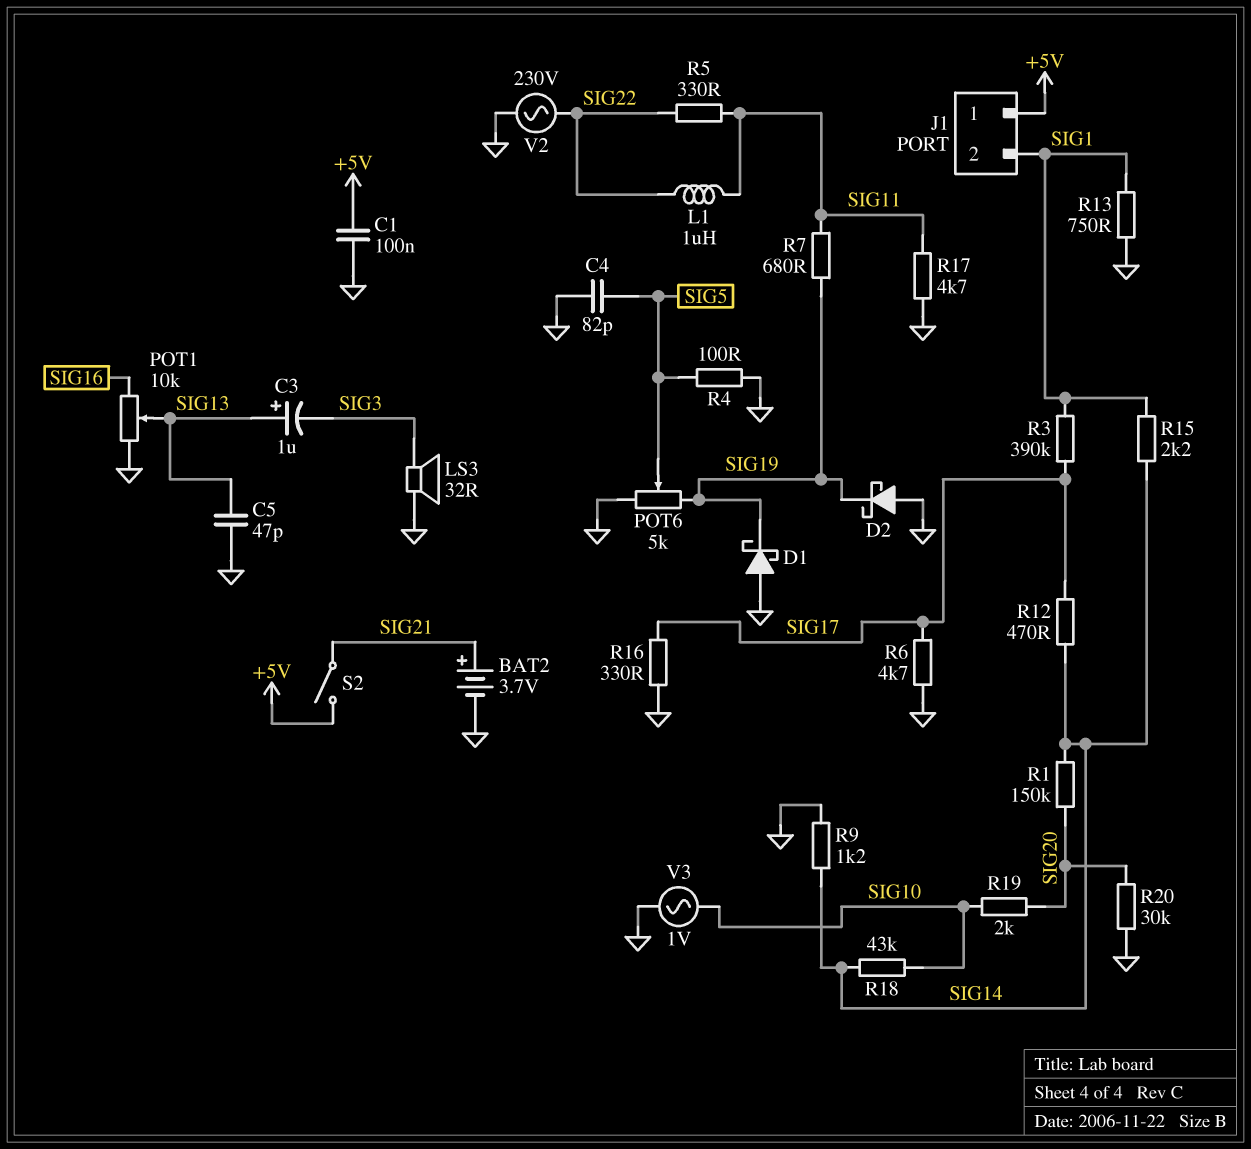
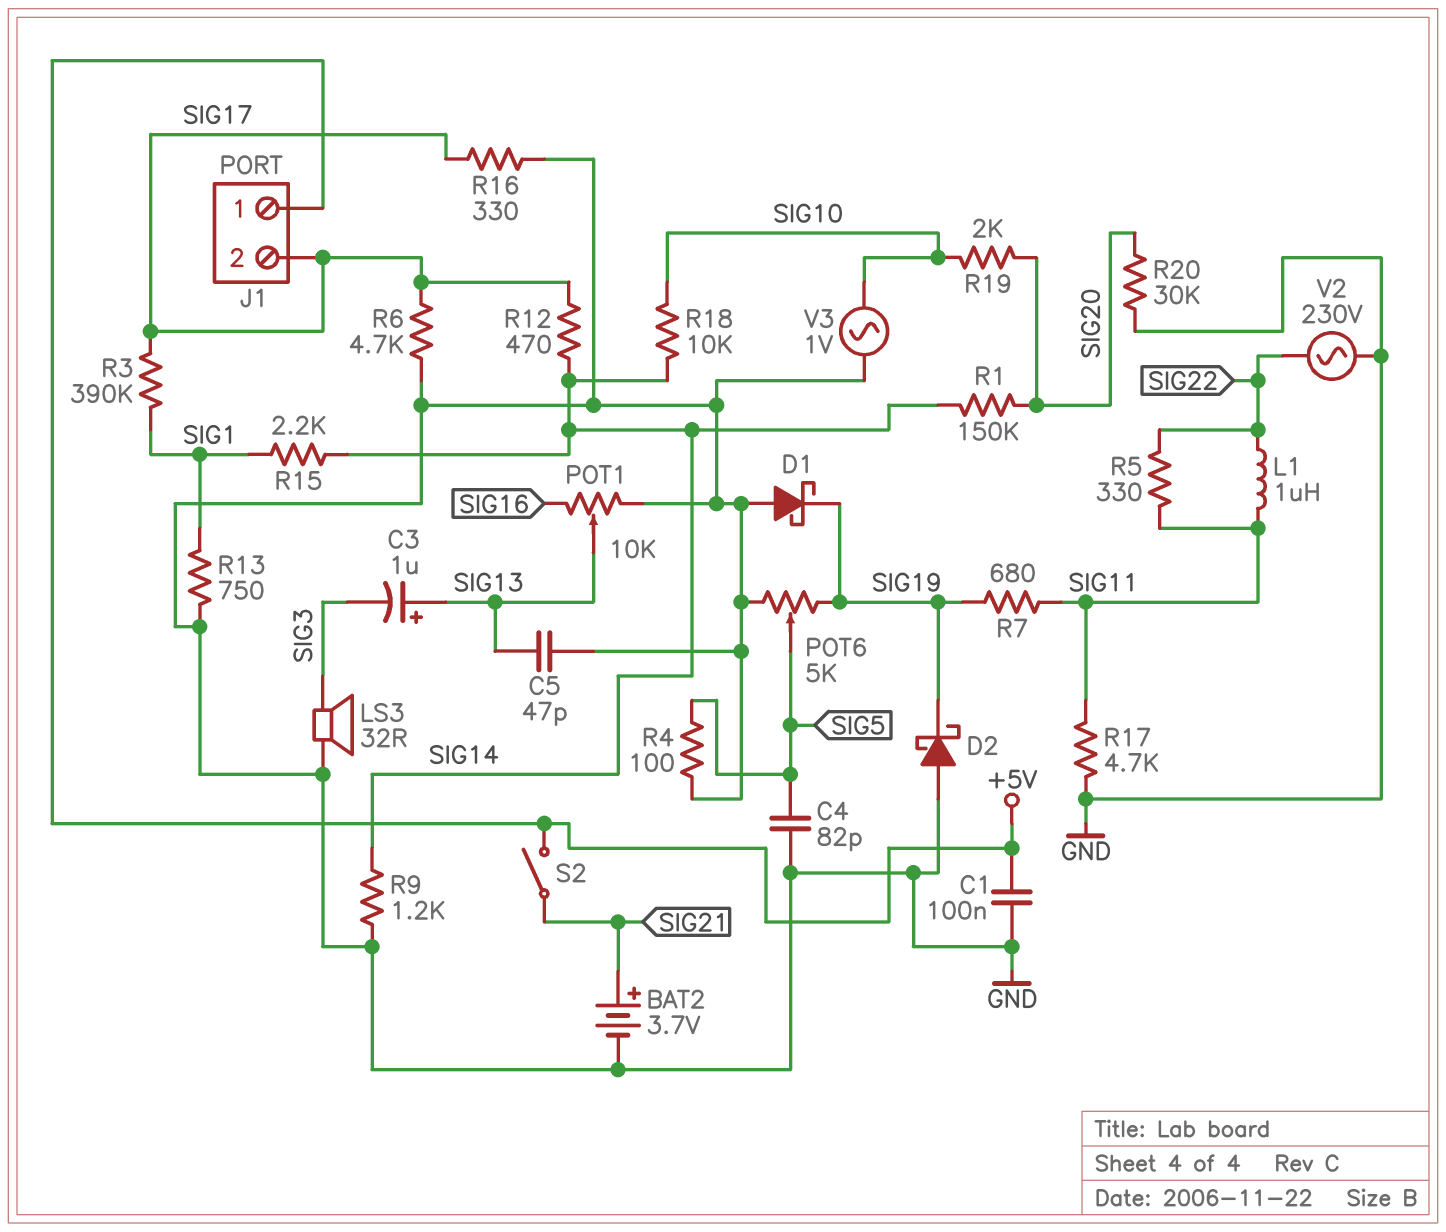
J1 pin 2: SIG1 -> SIG17
R18: 43k (SIG10, SIG14) -> 10k (SIG10, SIG14)

